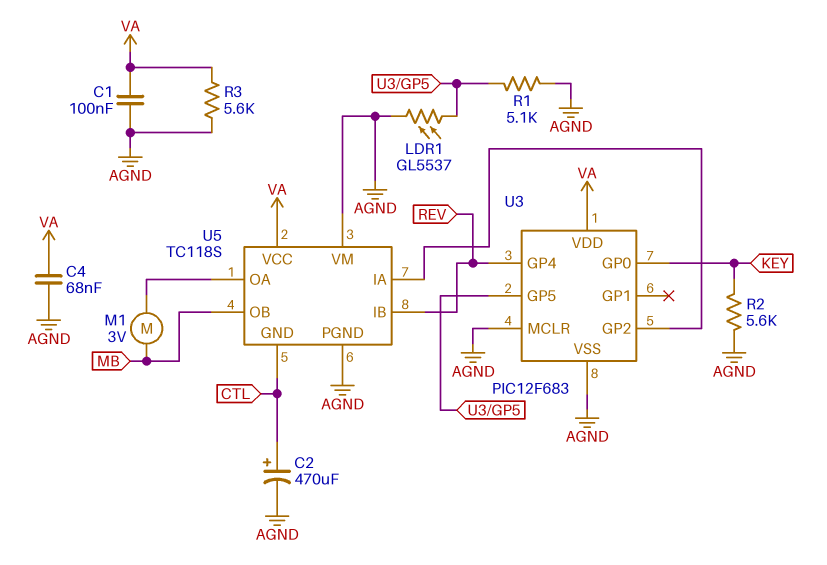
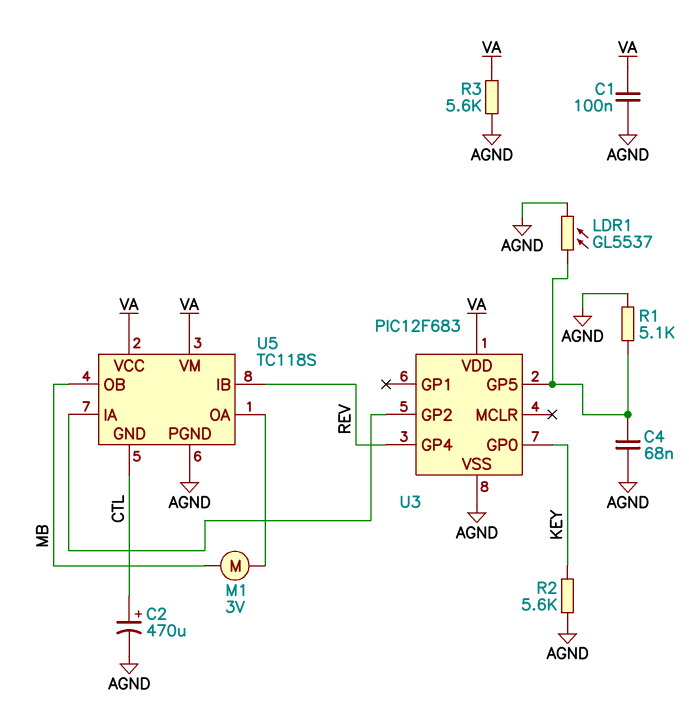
C4: 68nF (AGND, VA) -> 68nF (AGND, U3/GP5)
U3 pin MCLR: AGND -> none
U5 pin VM: AGND -> VA

